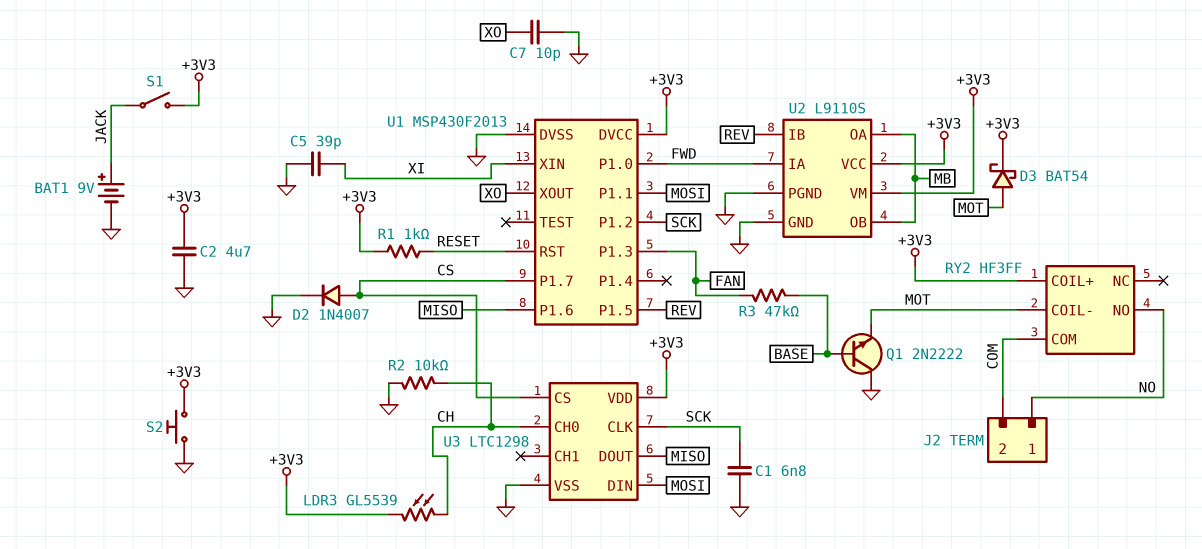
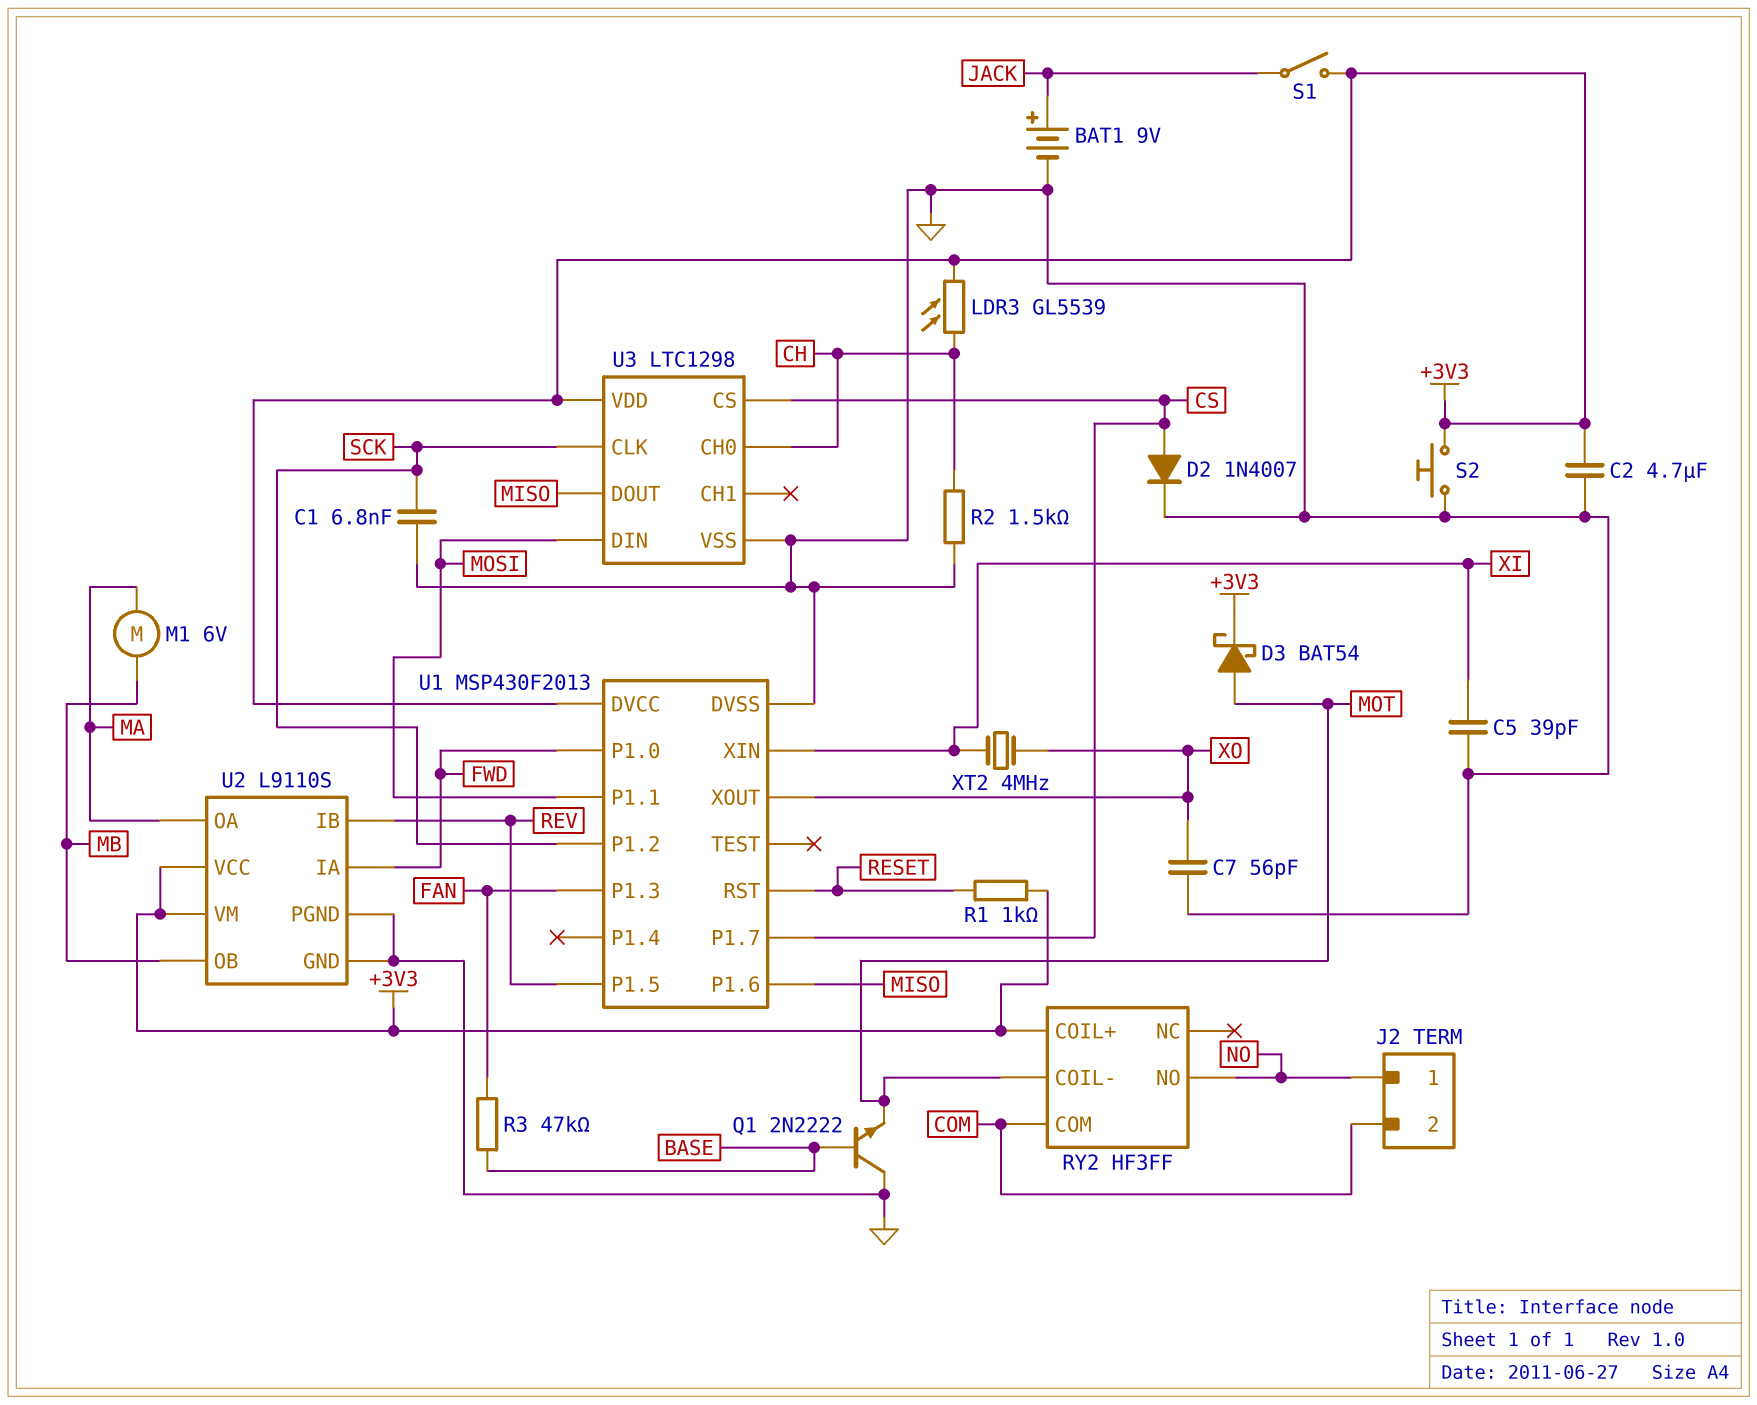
C7: 10pF (GND, XO) -> 56pF (GND, XO)
M1: none -> motor 6V (MA, MB)
R2: 10k (CH, GND) -> 1.5k (CH, GND)
U2 pin OA: MB -> MA
XT2: none -> 4MHz (XI, XO)

